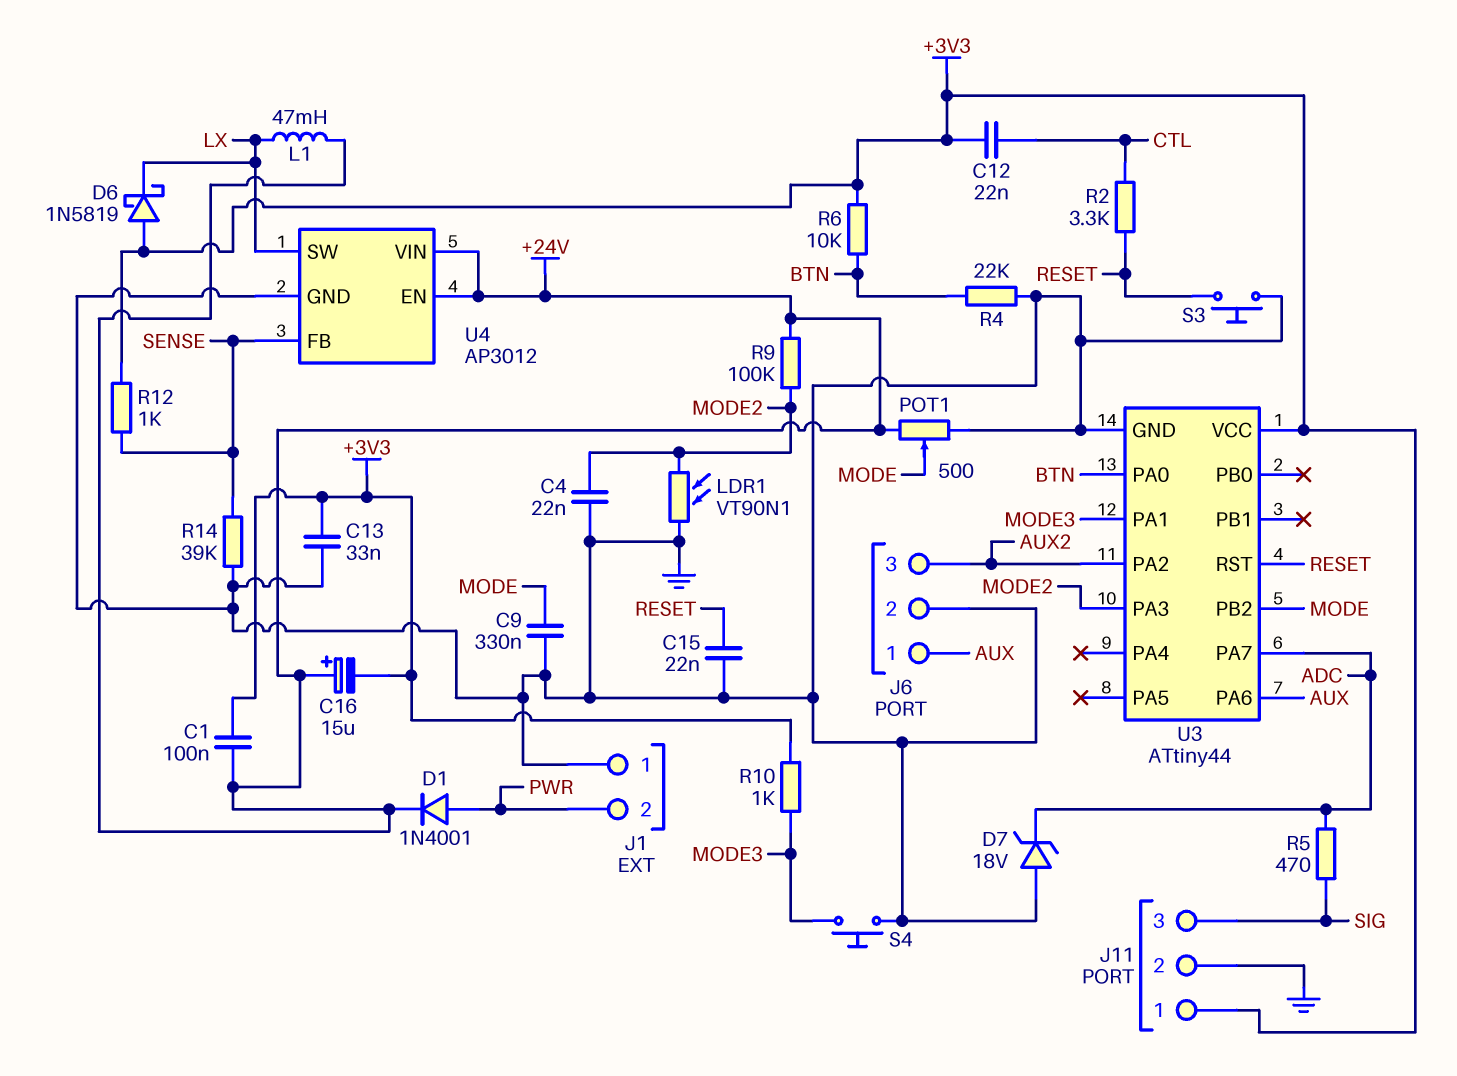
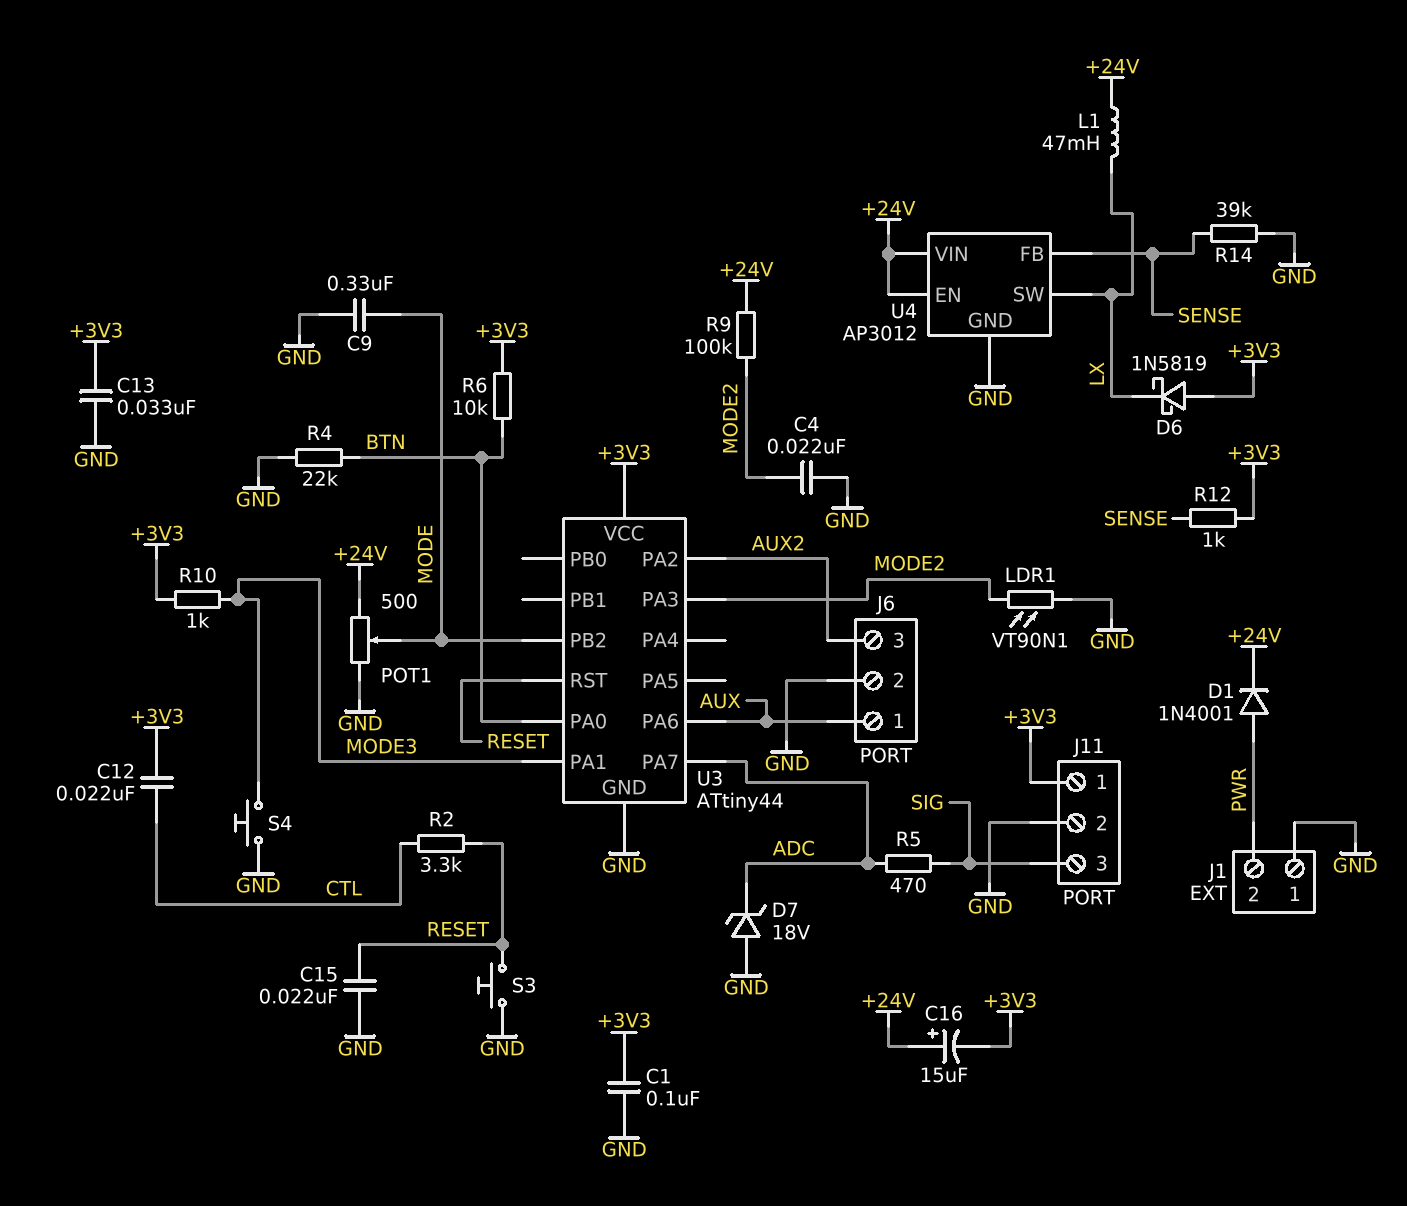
C1: 100nF (+3V3, +24V) -> 100nF (+3V3, GND)

